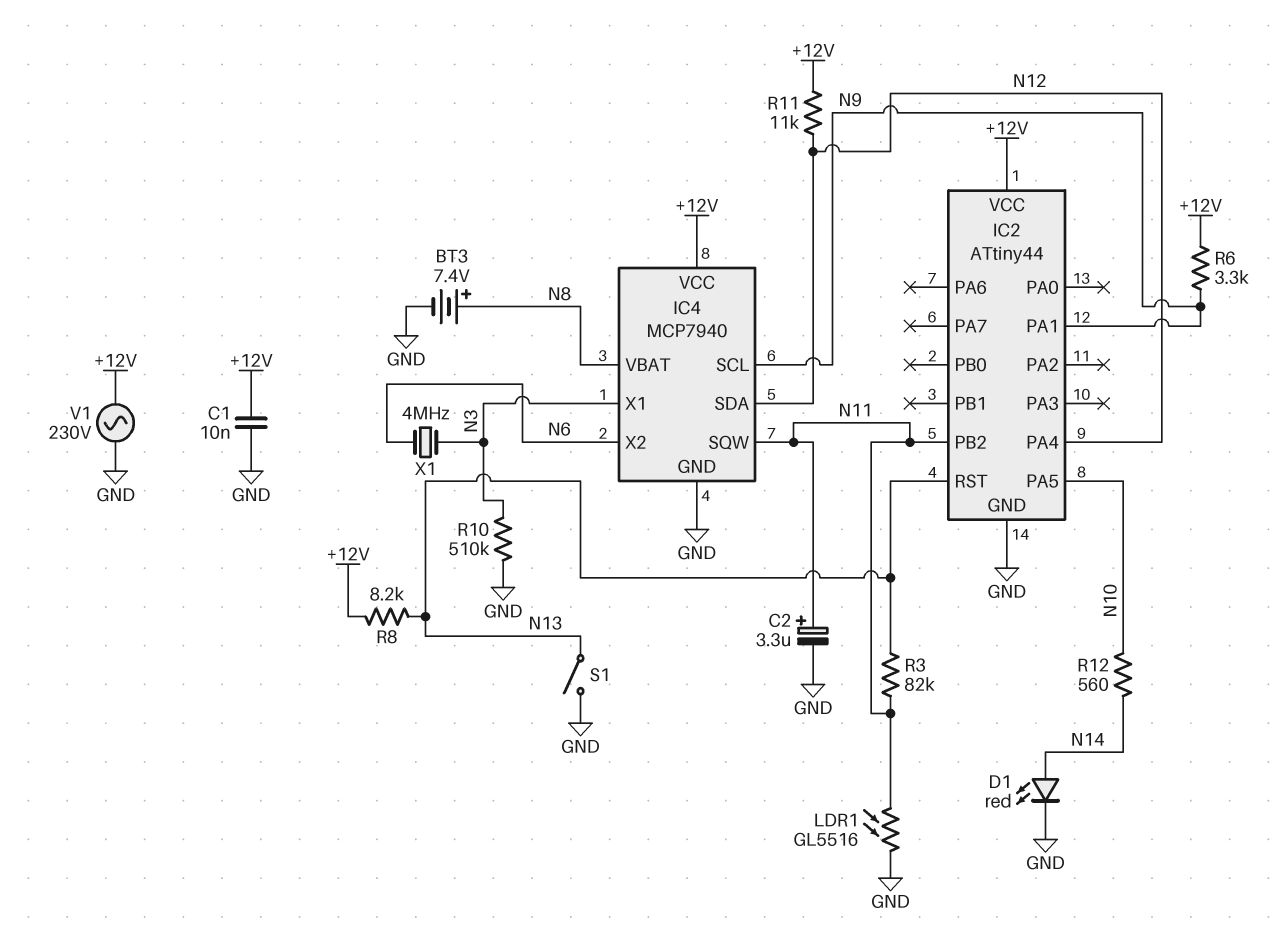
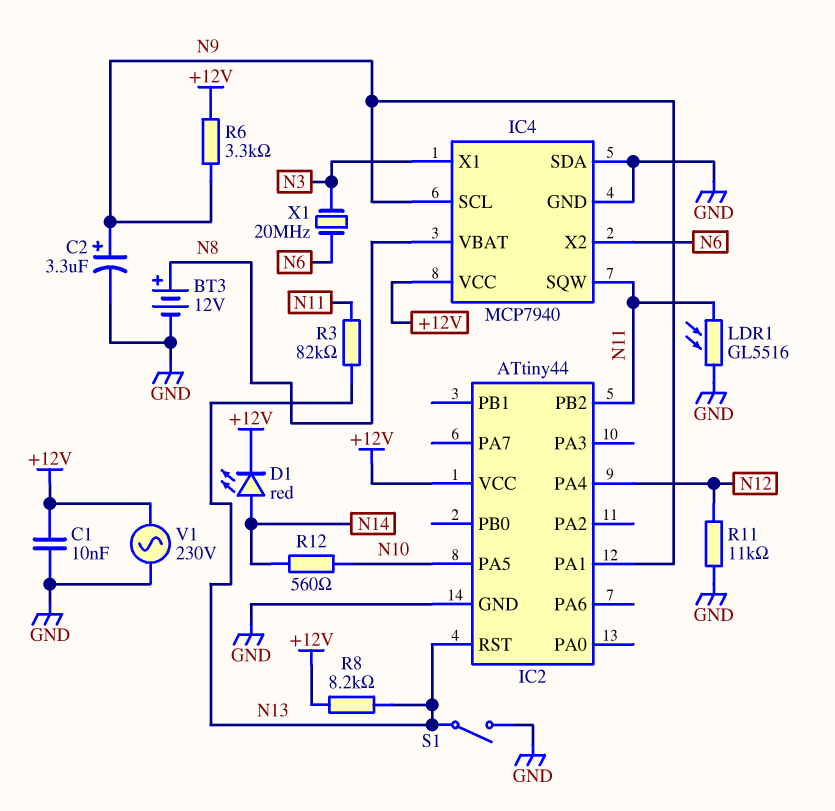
BT3: 7.4V (plus N8, minus GND) -> 12V (plus N8, minus GND)
C2: 3.3uF (plus N11, minus GND) -> 3.3uF (plus N9, minus GND)
D1: LED red (A N14, K GND) -> LED red (A N14, K +12V)
IC4 pin SDA: N12 -> GND
R10: 510k (GND, N3) -> none
R11: 11k (+12V, N12) -> 11k (GND, N12)
X1: 4MHz (N3, N6) -> 20MHz (N3, N6)

